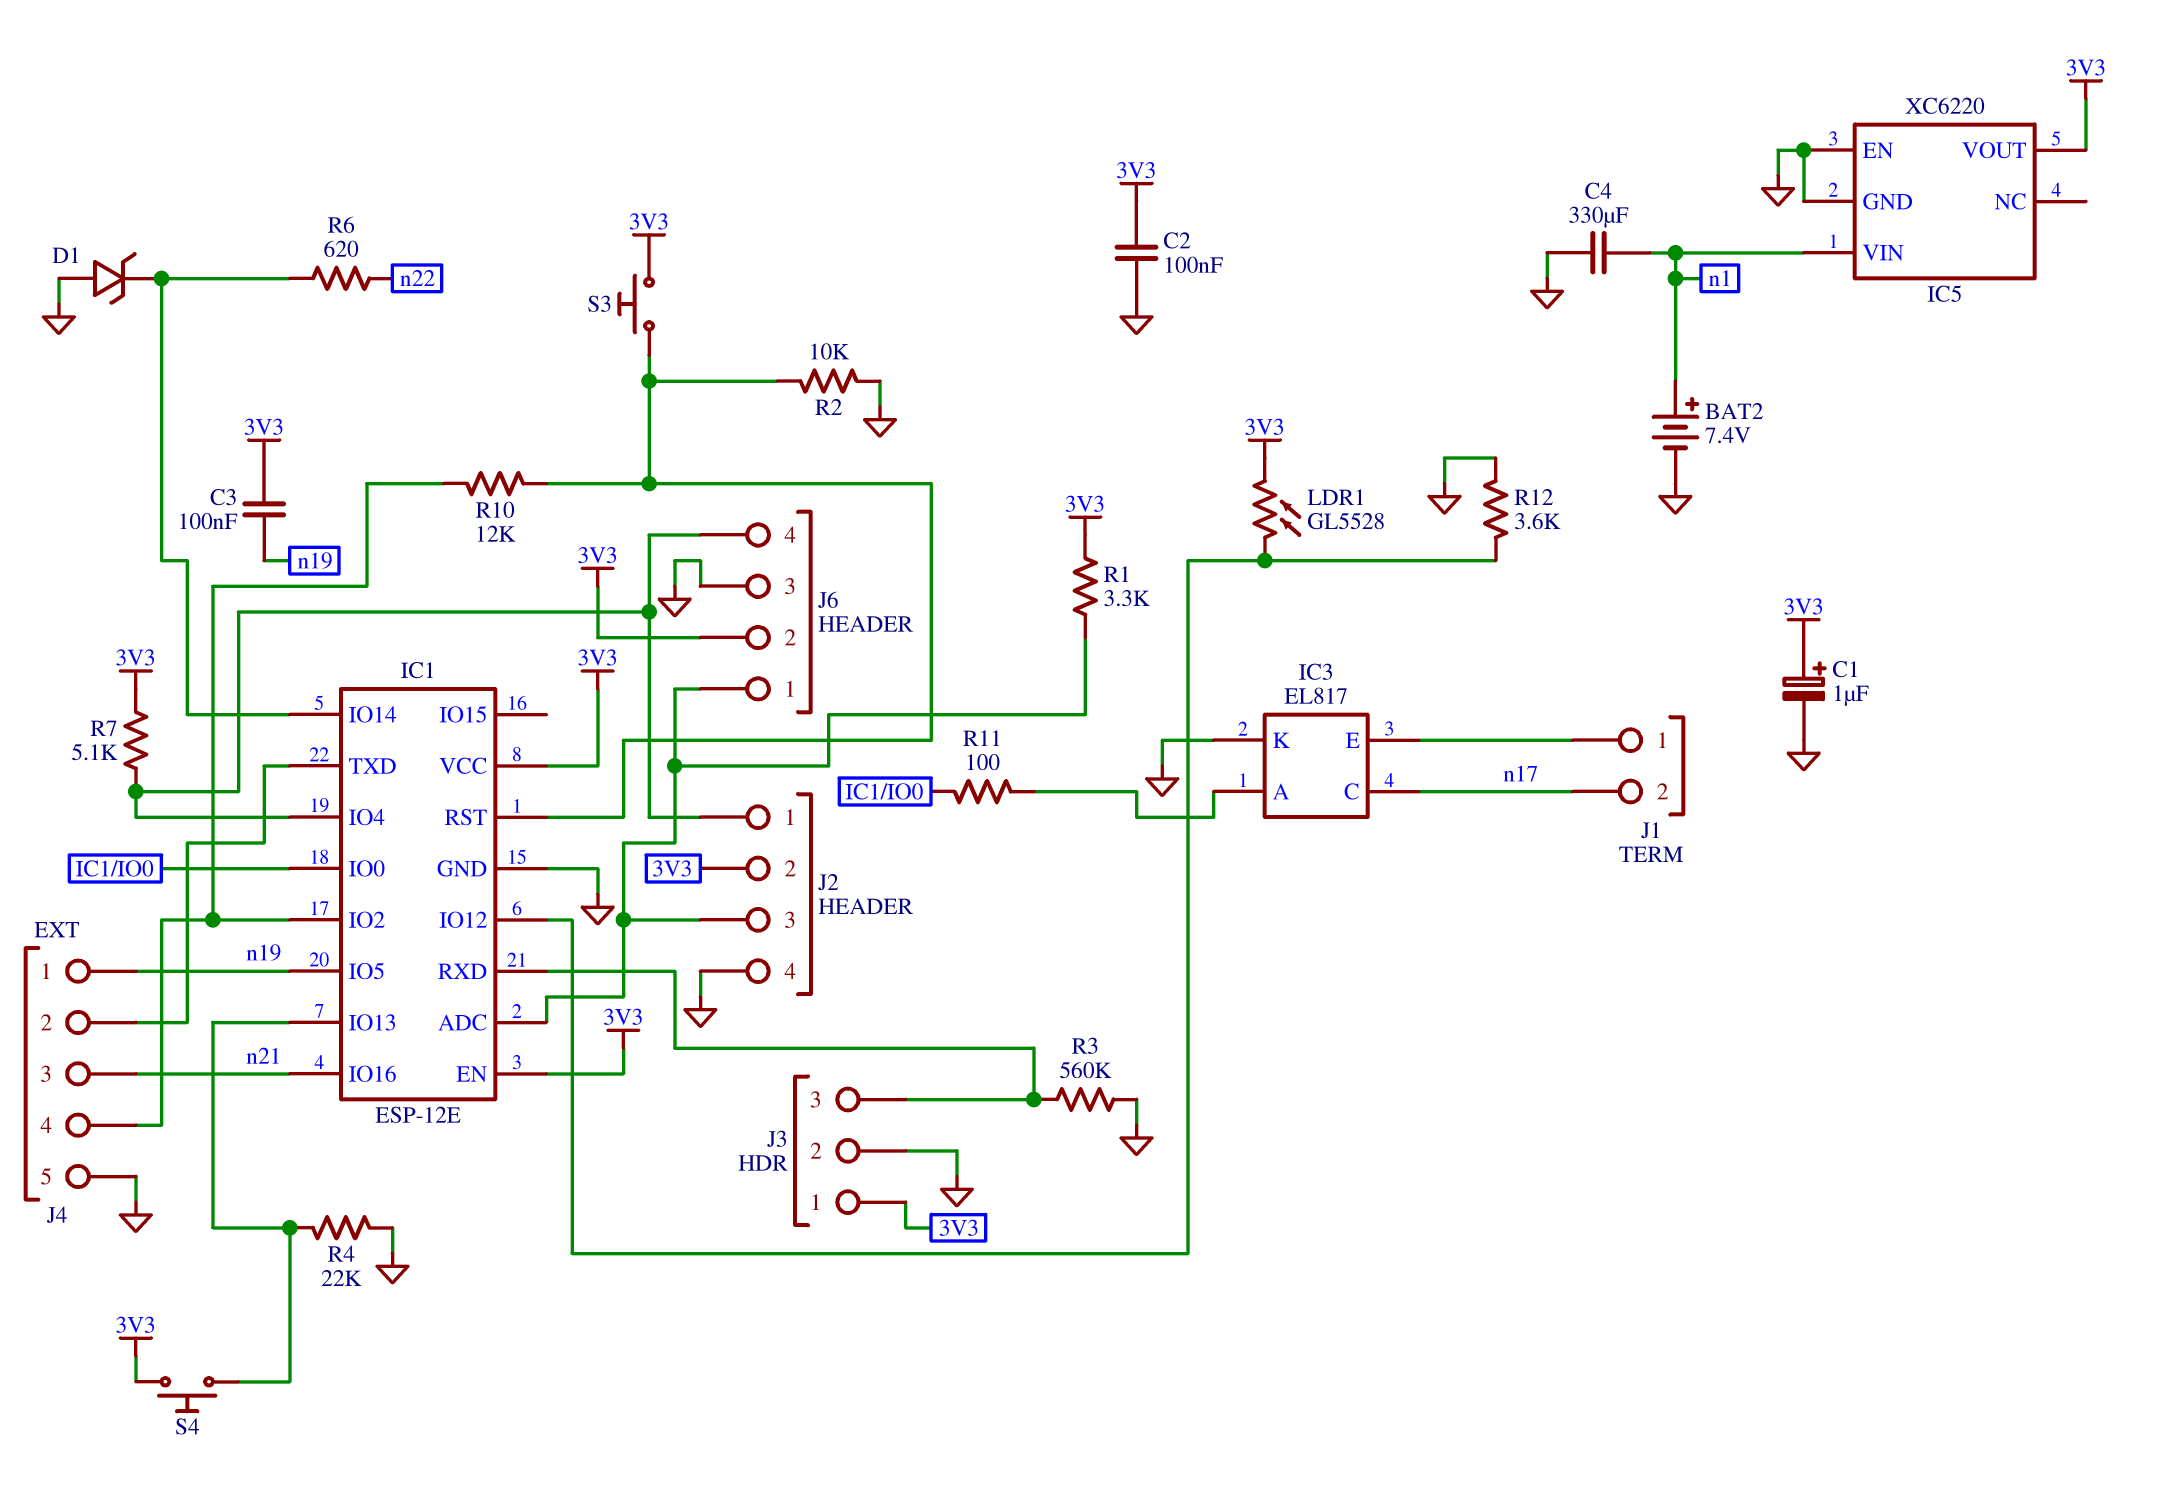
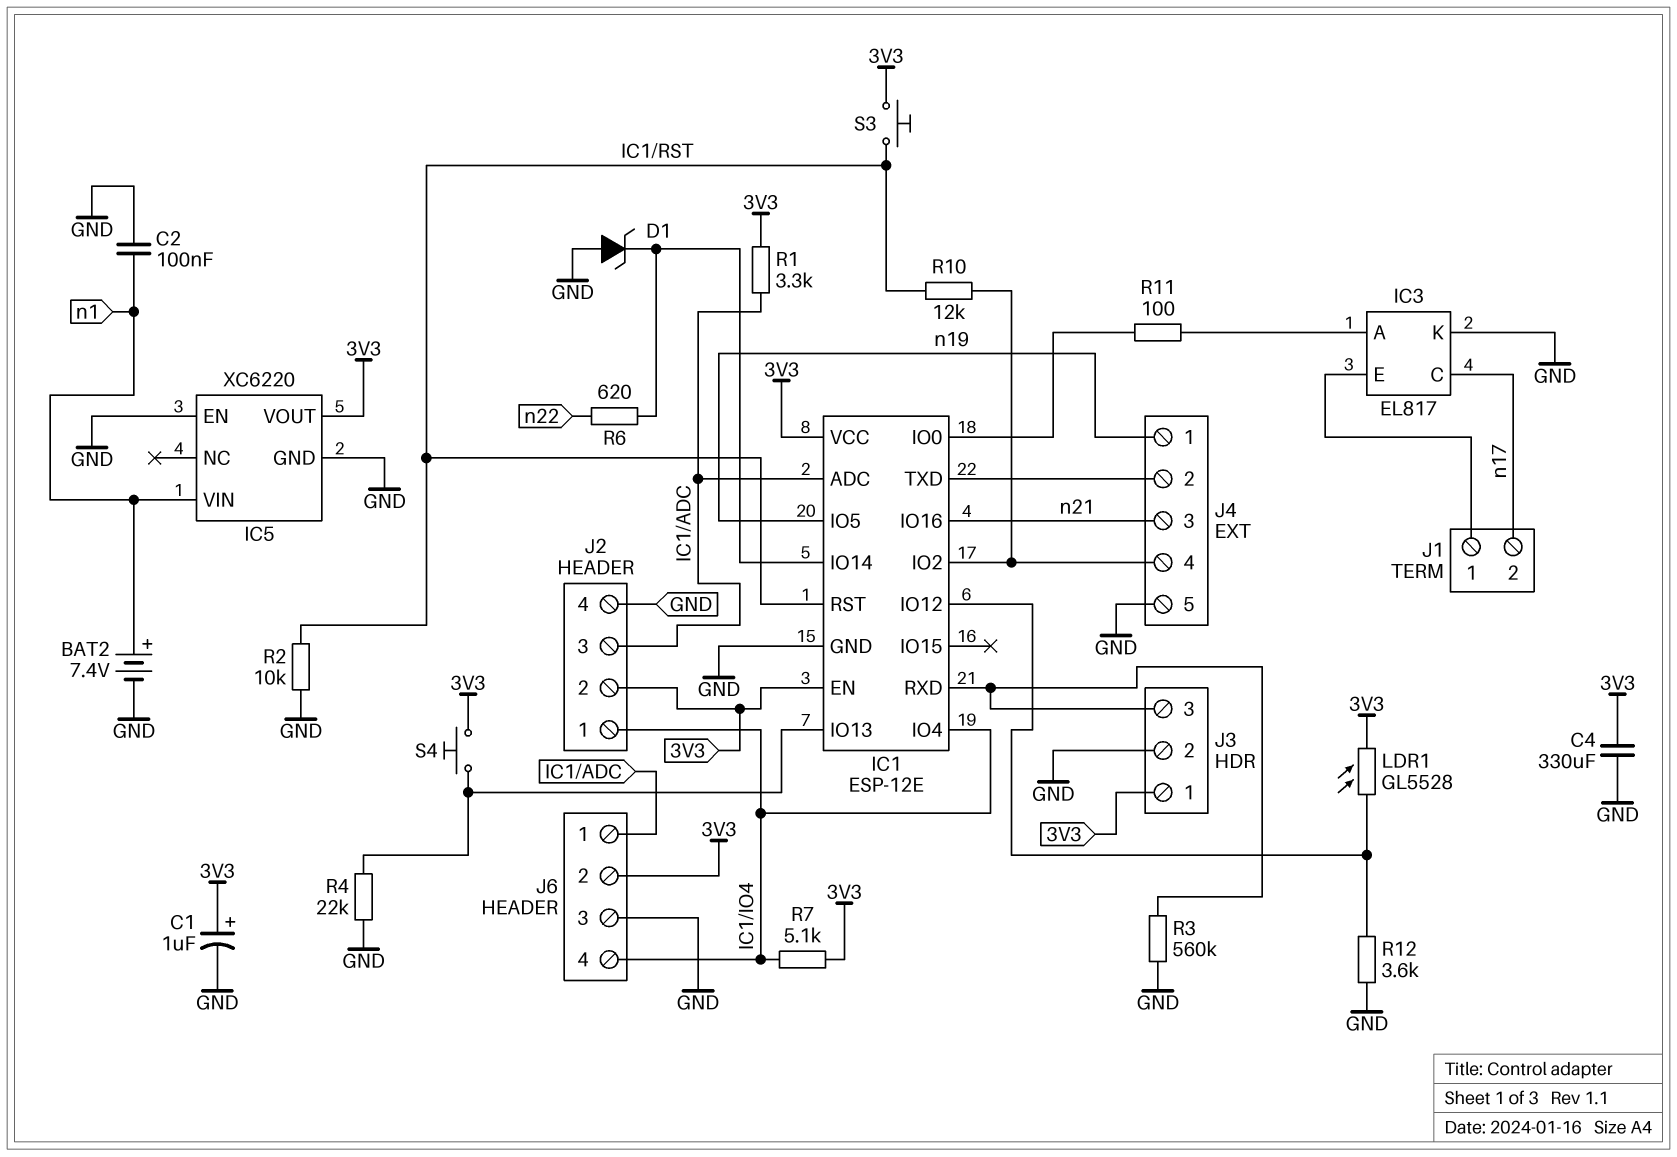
C2: 100nF (3V3, GND) -> 100nF (GND, n1)
C3: 100nF (3V3, n19) -> none
C4: 330uF (GND, n1) -> 330uF (3V3, GND)

